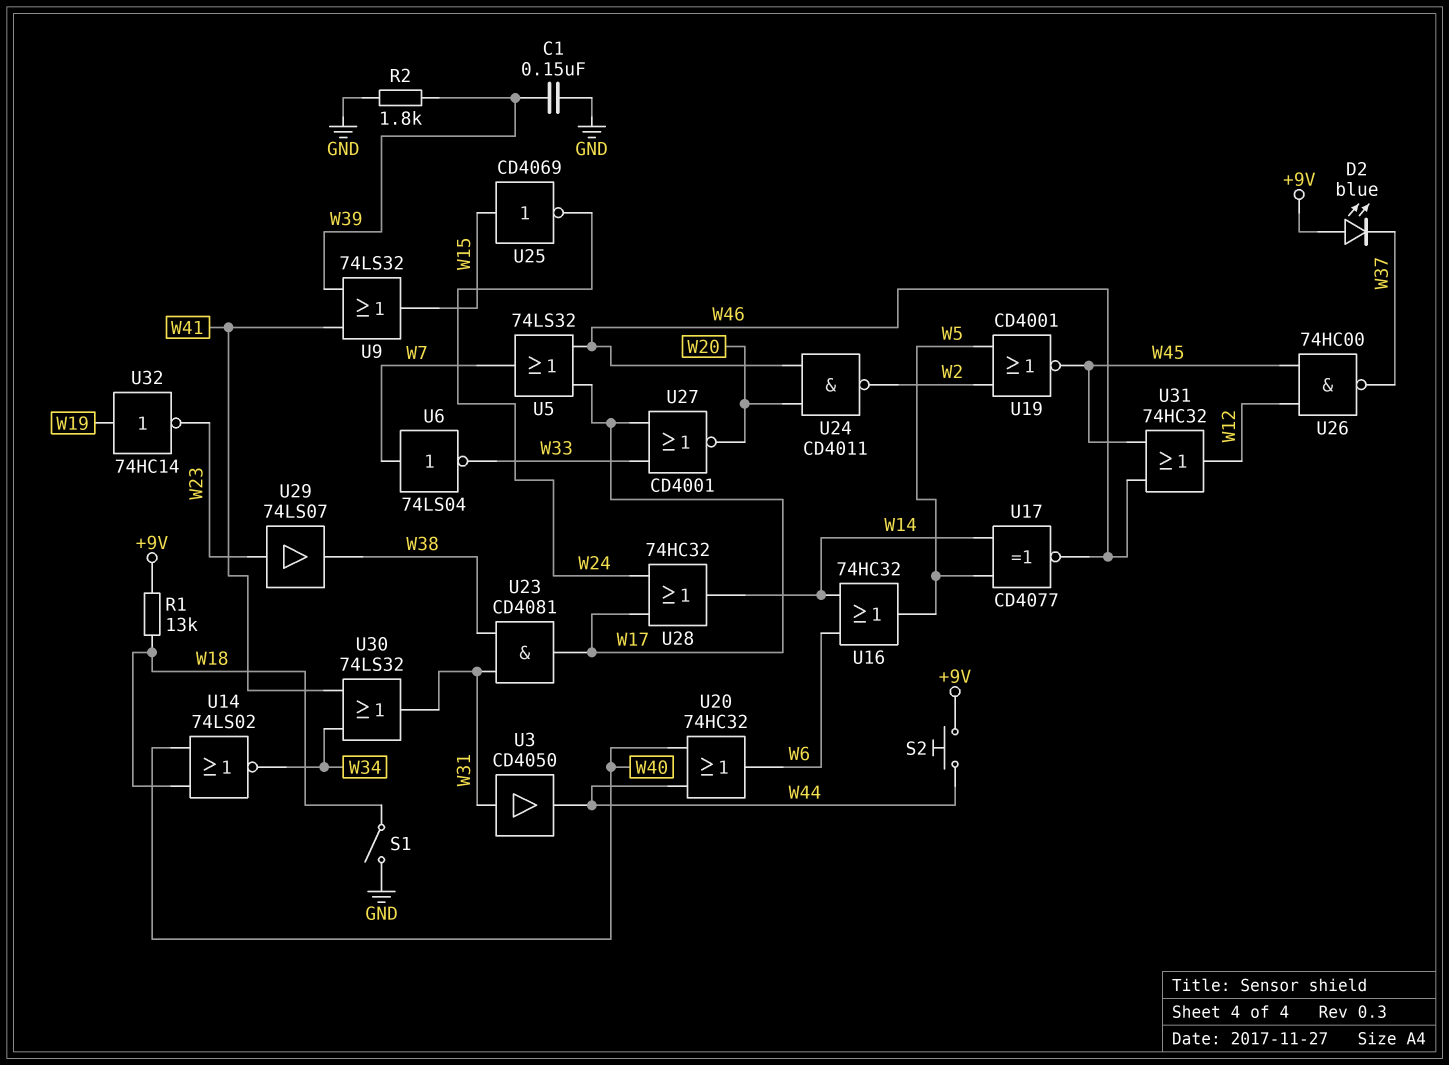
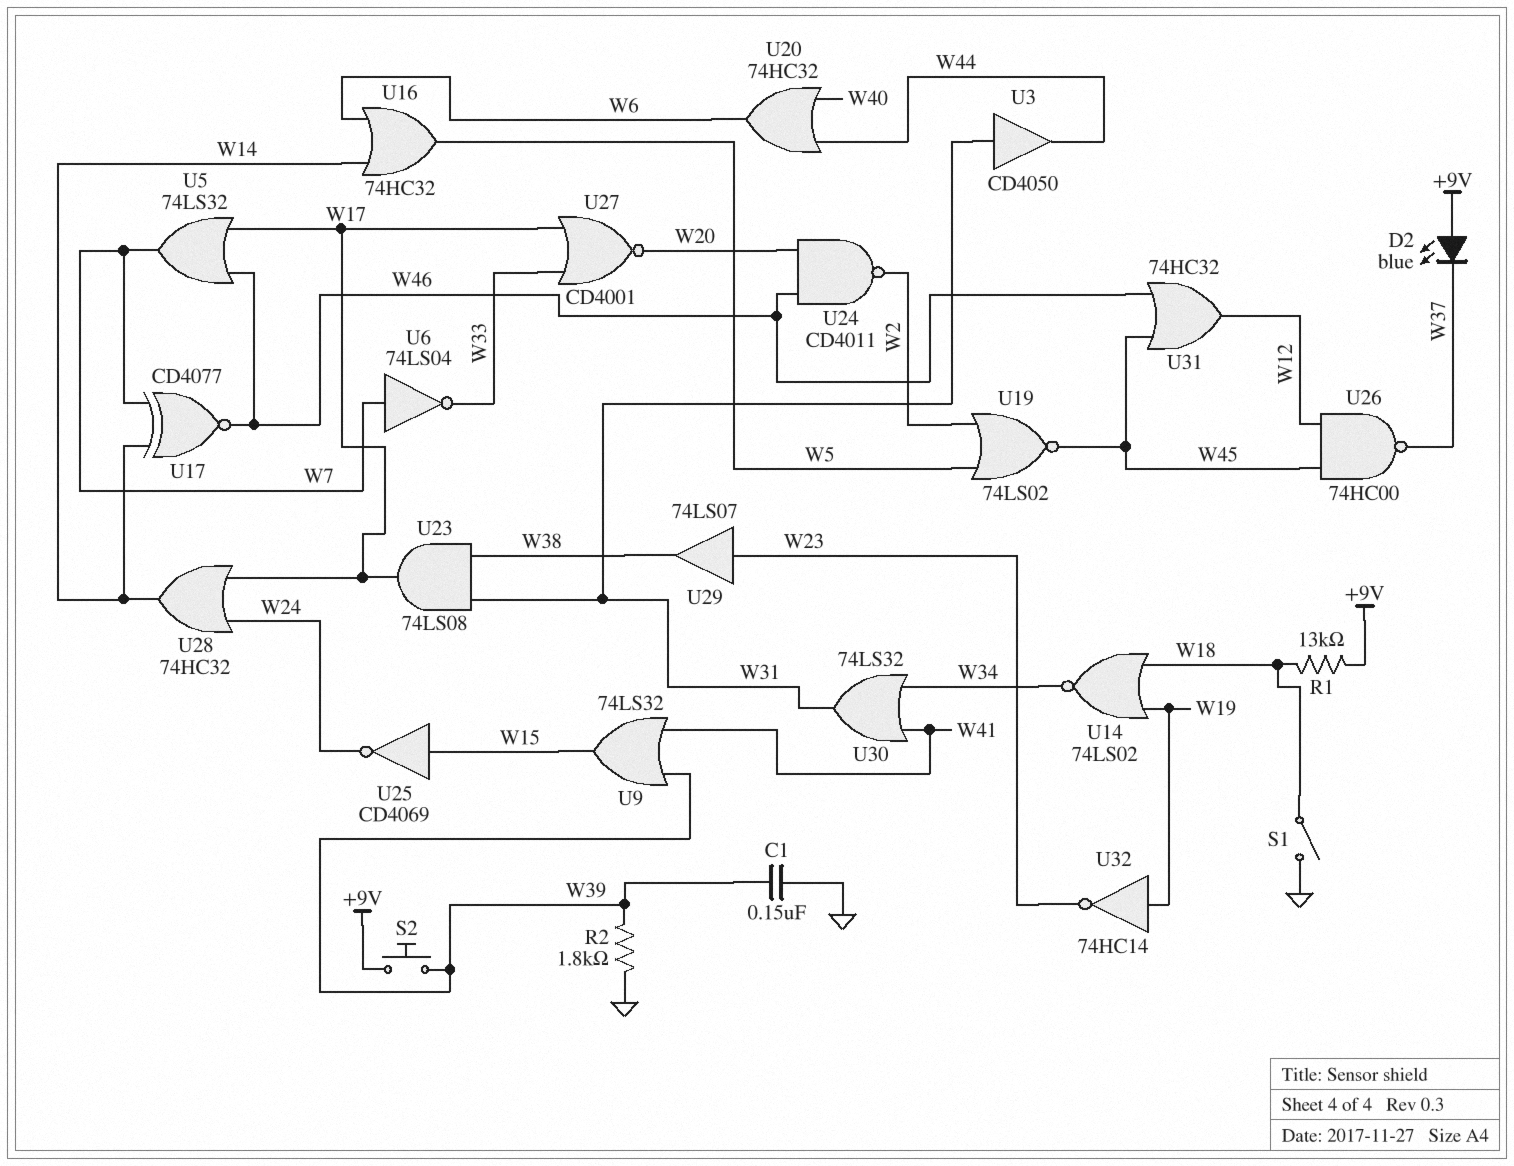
S2: button (+9V, W44) -> button (+9V, W39)
U14: NOR 74LS02 (in W18, in W40, out W34) -> NOR 74LS02 (in W18, in W19, out W34)
U17: XNOR CD4077 (in W5, in W14, out W46) -> XNOR CD4077 (in W7, in W14, out W46)
U19: NOR CD4001 (in W2, in W5, out W45) -> NOR 74LS02 (in W2, in W5, out W45)
U23: AND CD4081 (in W31, in W38, out W17) -> AND 74LS08 (in W31, in W38, out W17)

